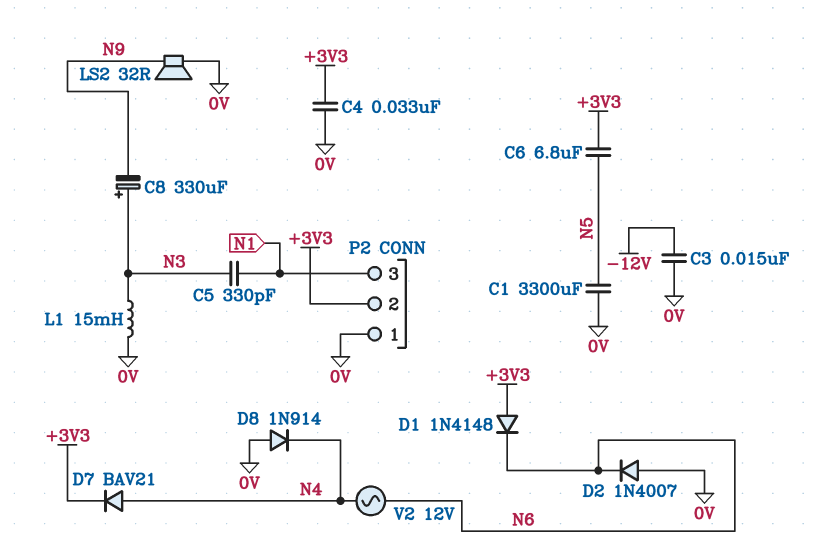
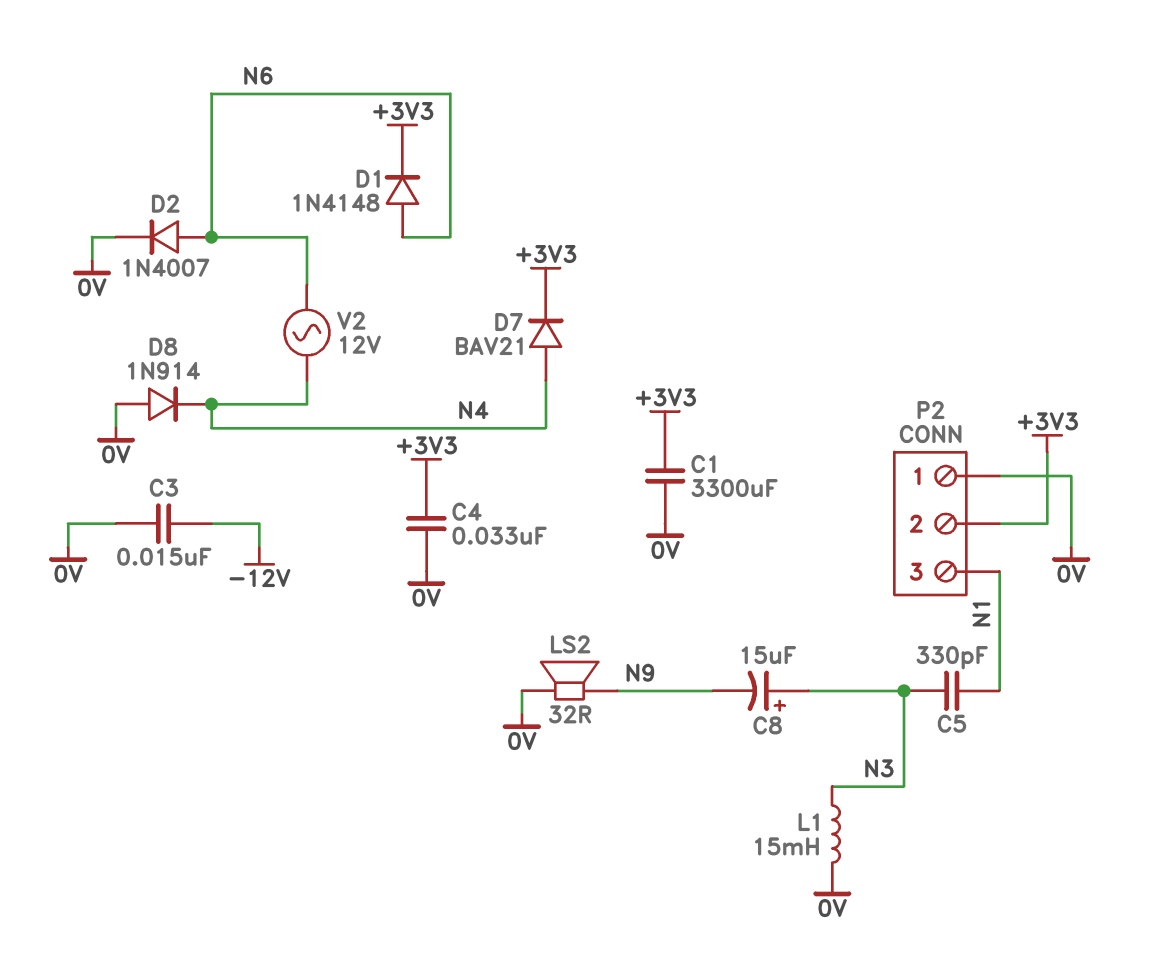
C1: 3300uF (0V, N5) -> 3300uF (+3V3, 0V)
C6: 6.8uF (+3V3, N5) -> none
C8: 330uF (plus N3, minus N9) -> 15uF (plus N3, minus N9)
D1: diode 1N4148 (A +3V3, K N6) -> diode 1N4148 (A N6, K +3V3)
D2: diode 1N4007 (A 0V, K N6) -> diode 1N4007 (A N6, K 0V)

